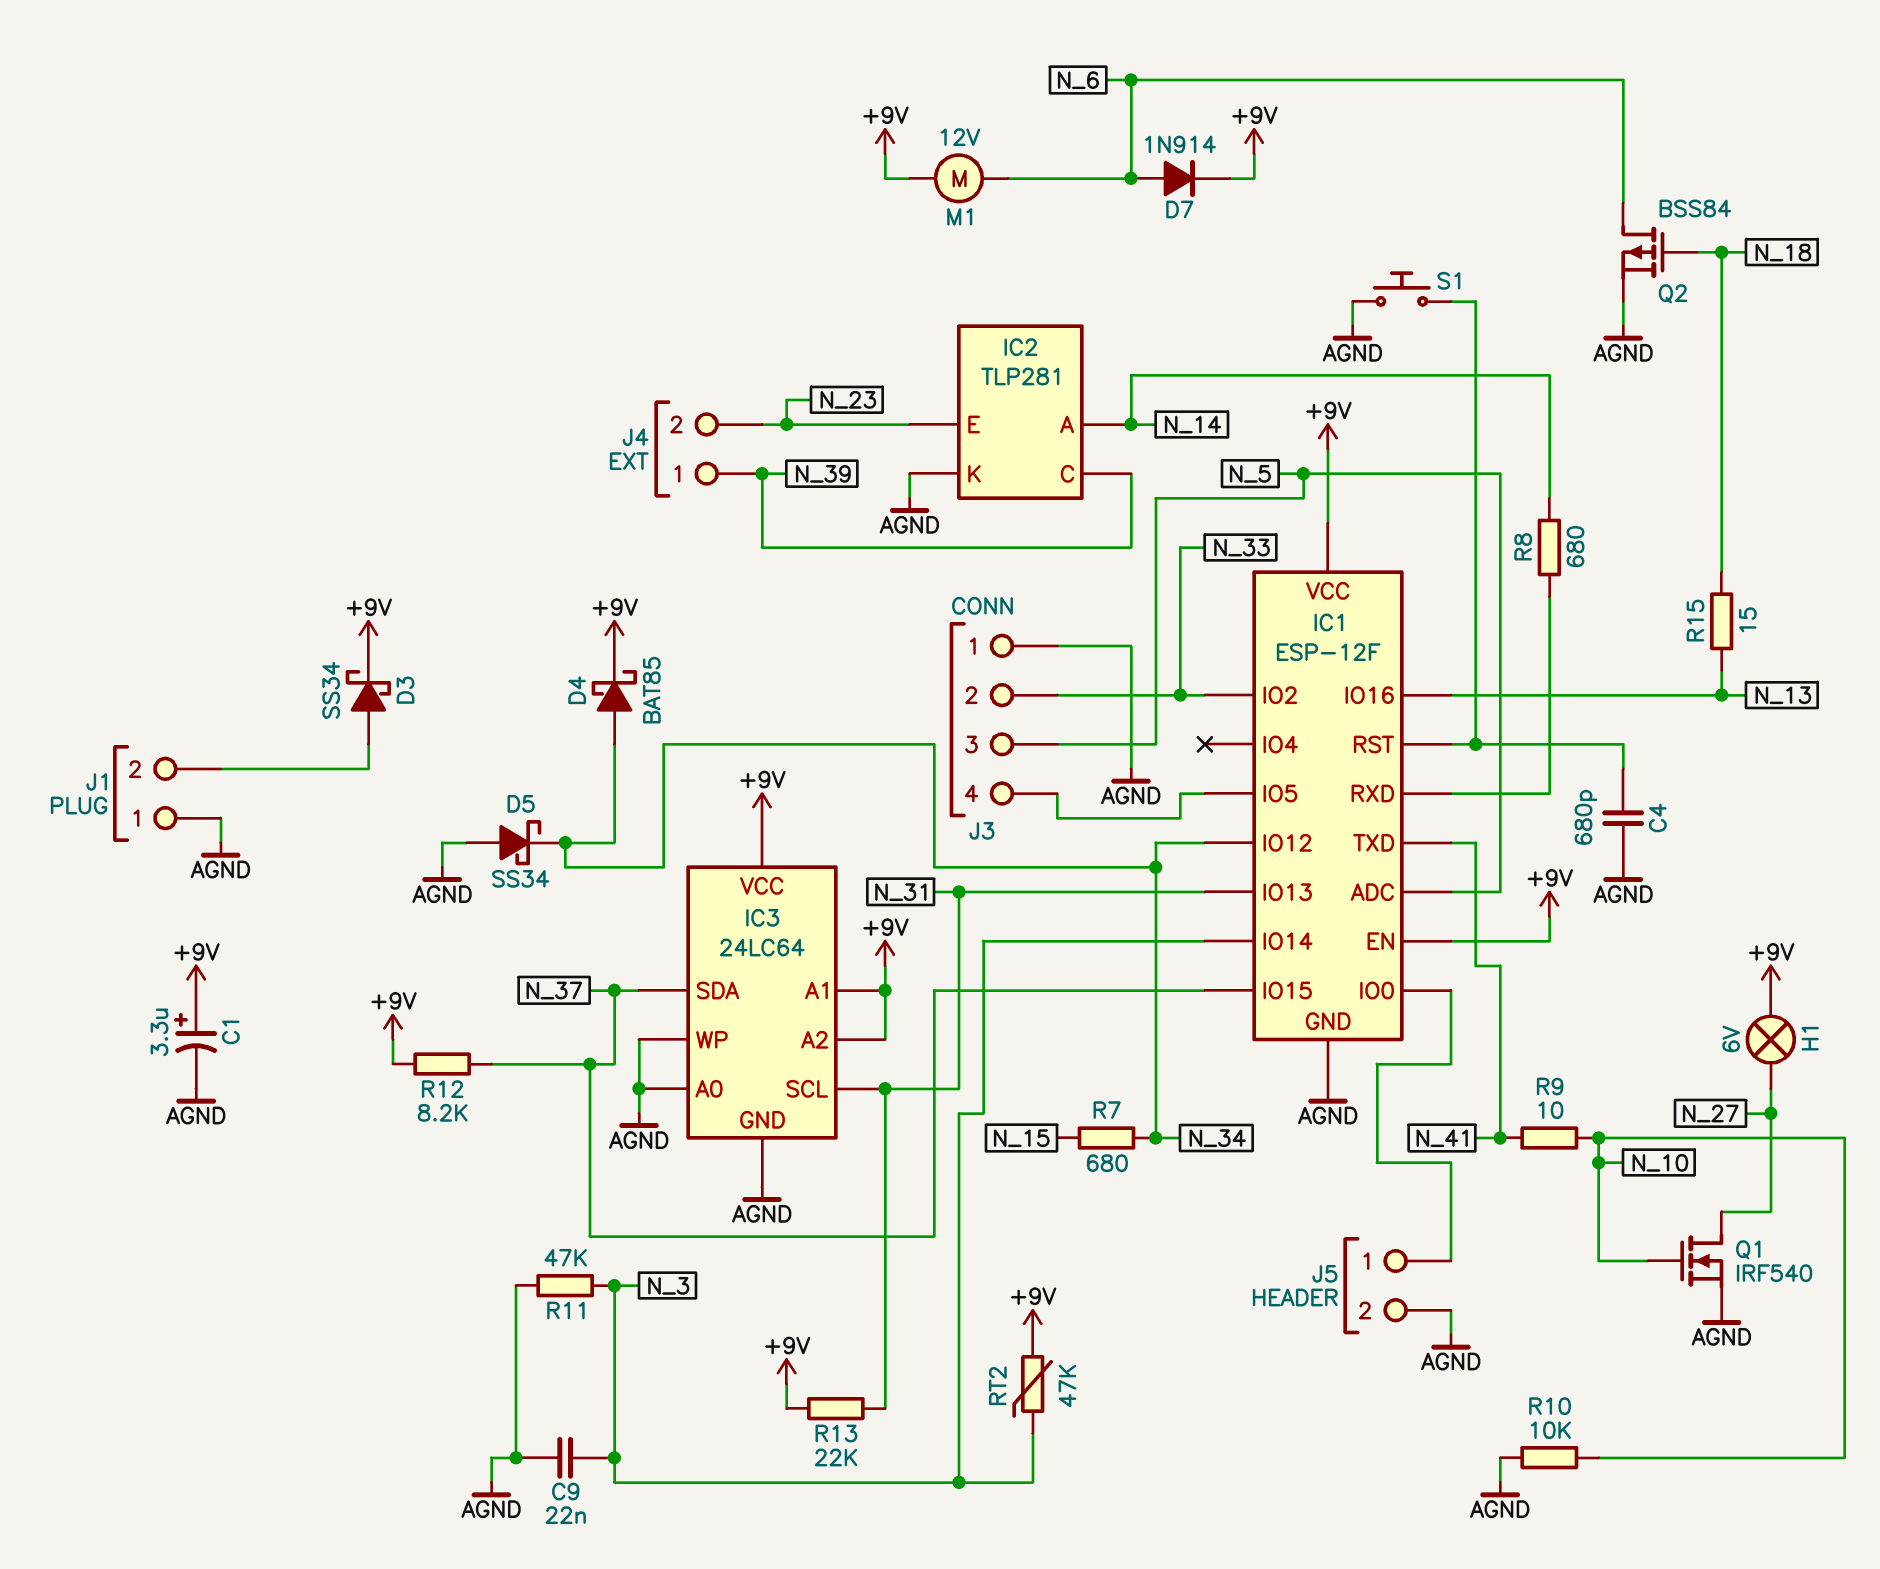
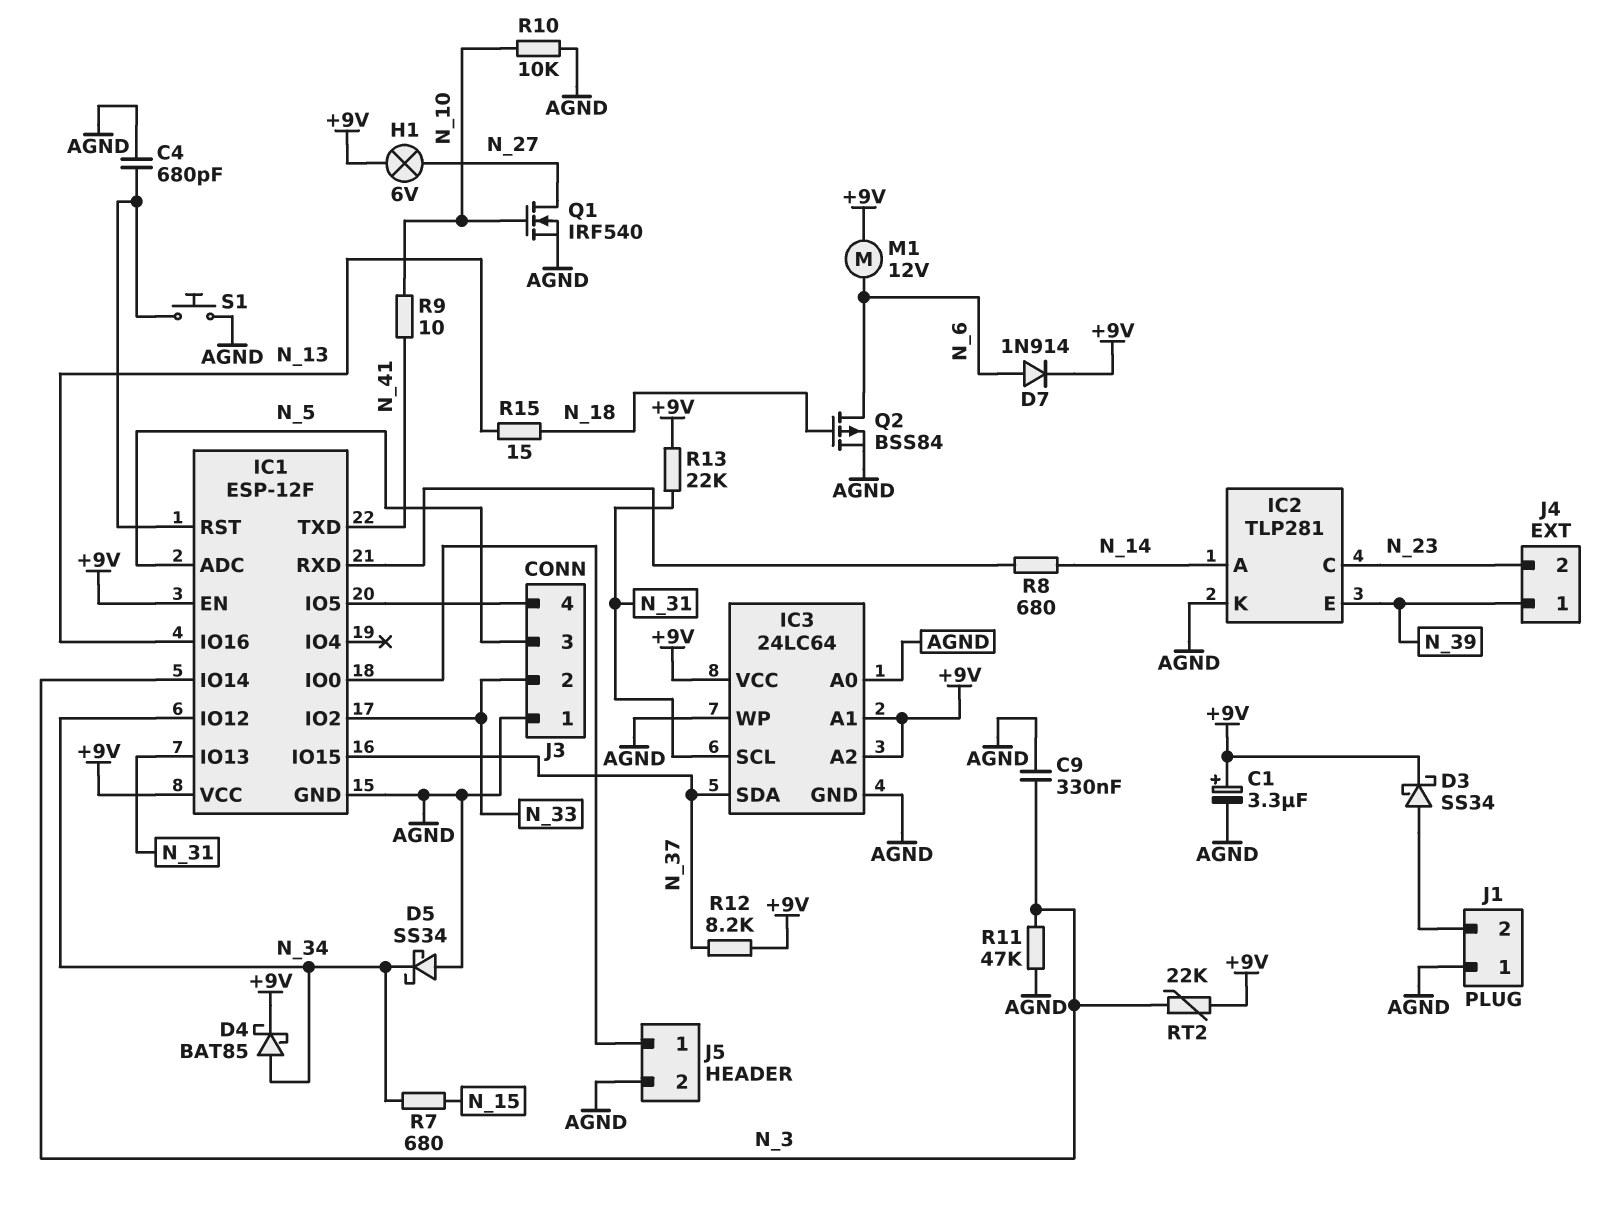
C9: 22nF (AGND, N_3) -> 330nF (AGND, N_3)
IC2 pin C: N_39 -> N_23
IC2 pin E: N_23 -> N_39
RT2: 47k (+9V, N_3) -> 22k (+9V, N_3)

